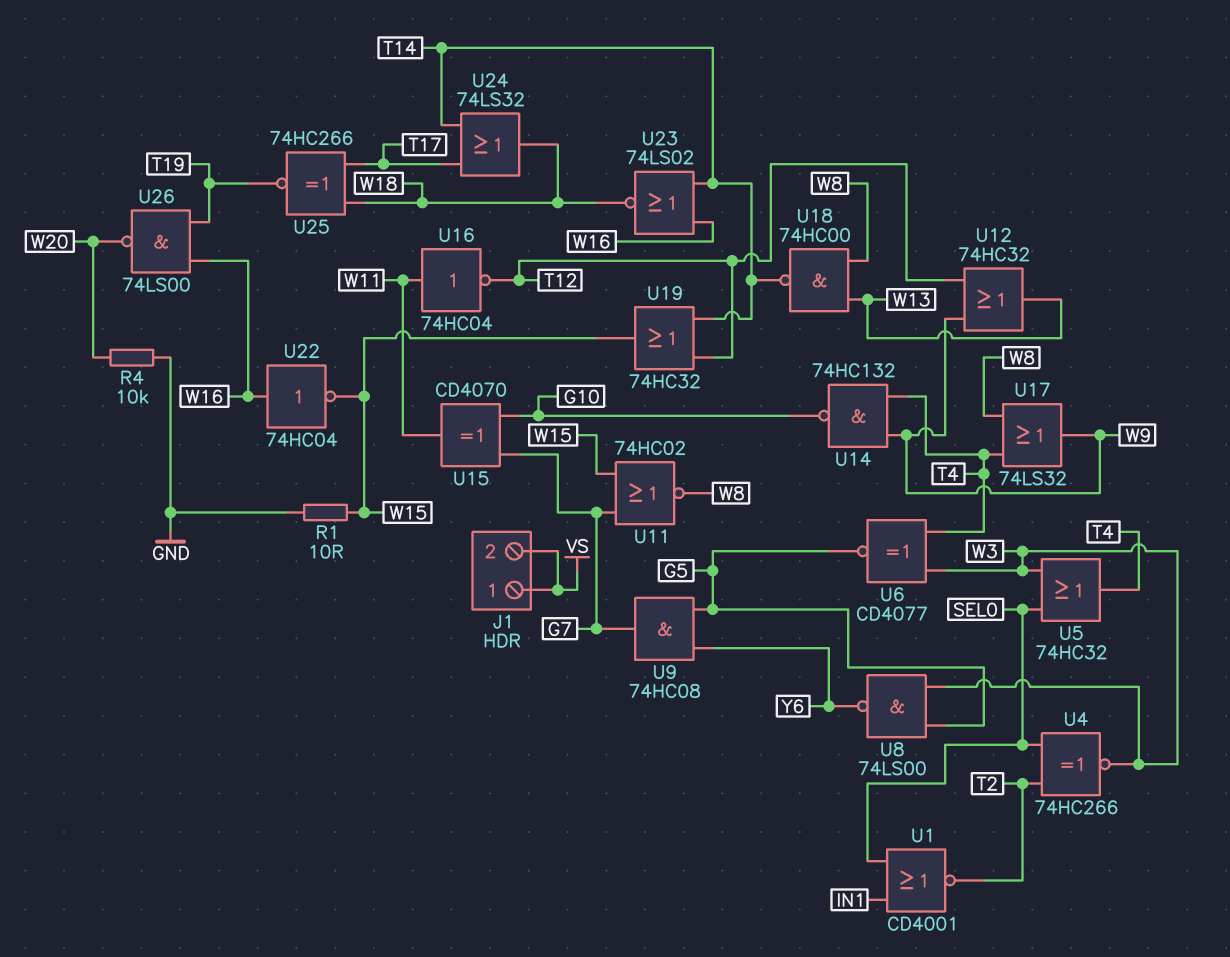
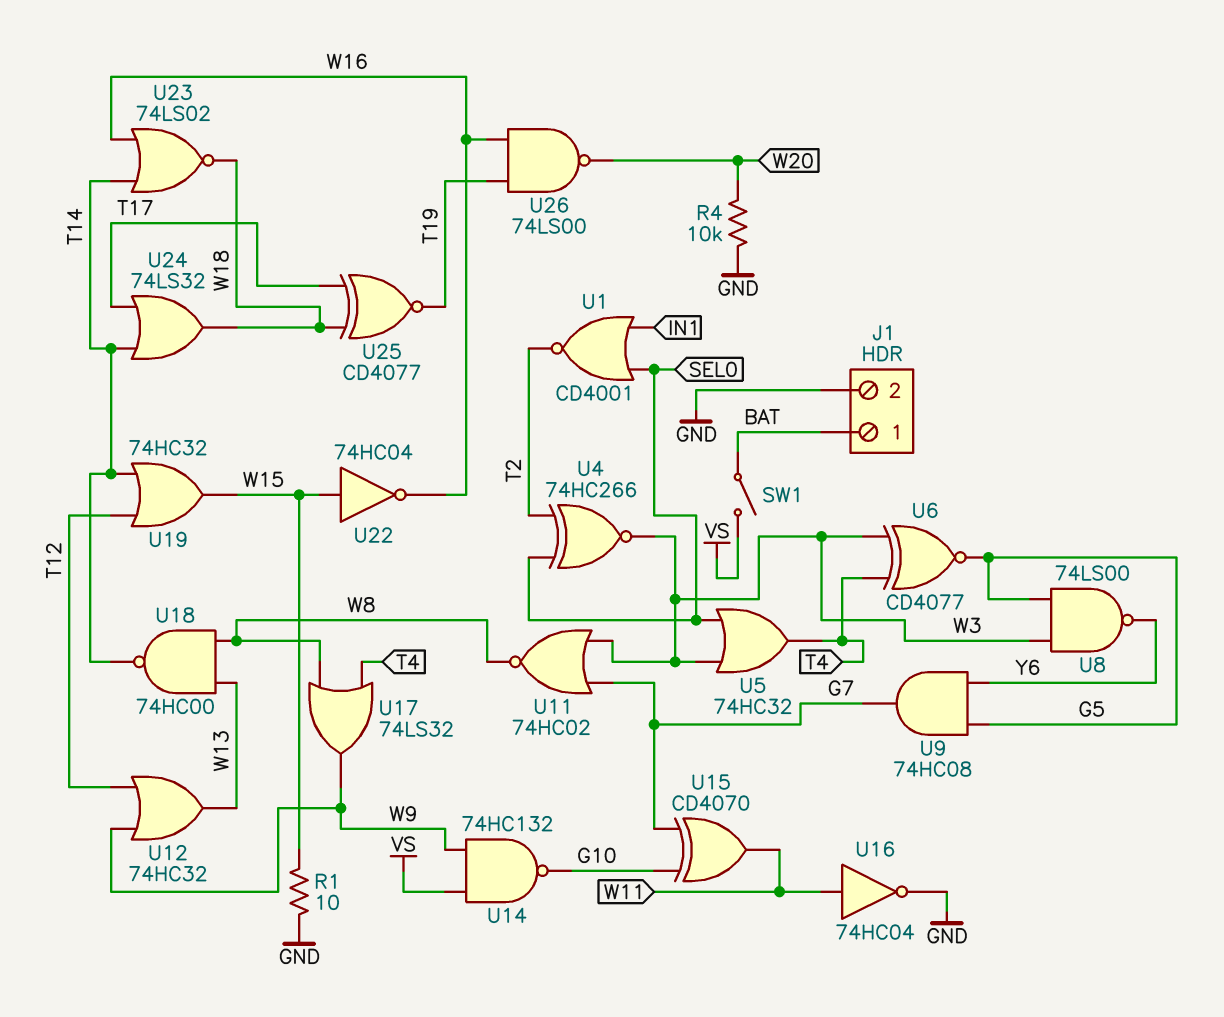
J1 pin 1: VS -> BAT
J1 pin 2: VS -> GND
SW1: none -> switch (BAT, VS)
U11: NOR 74HC02 (in G7, in W15, out W8) -> NOR 74HC02 (in G7, in W3, out W8)
U14: NAND 74HC132 (in T4, in W9, out G10) -> NAND 74HC132 (in VS, in W9, out G10)
U16: NOT 74HC04 (in W11, out T12) -> NOT 74HC04 (in W11, out GND)
U22: NOT 74HC04 (in W16, out W15) -> NOT 74HC04 (in W15, out W16)
U25: XNOR 74HC266 (in T17, in W18, out T19) -> XNOR CD4077 (in T17, in W18, out T19)

